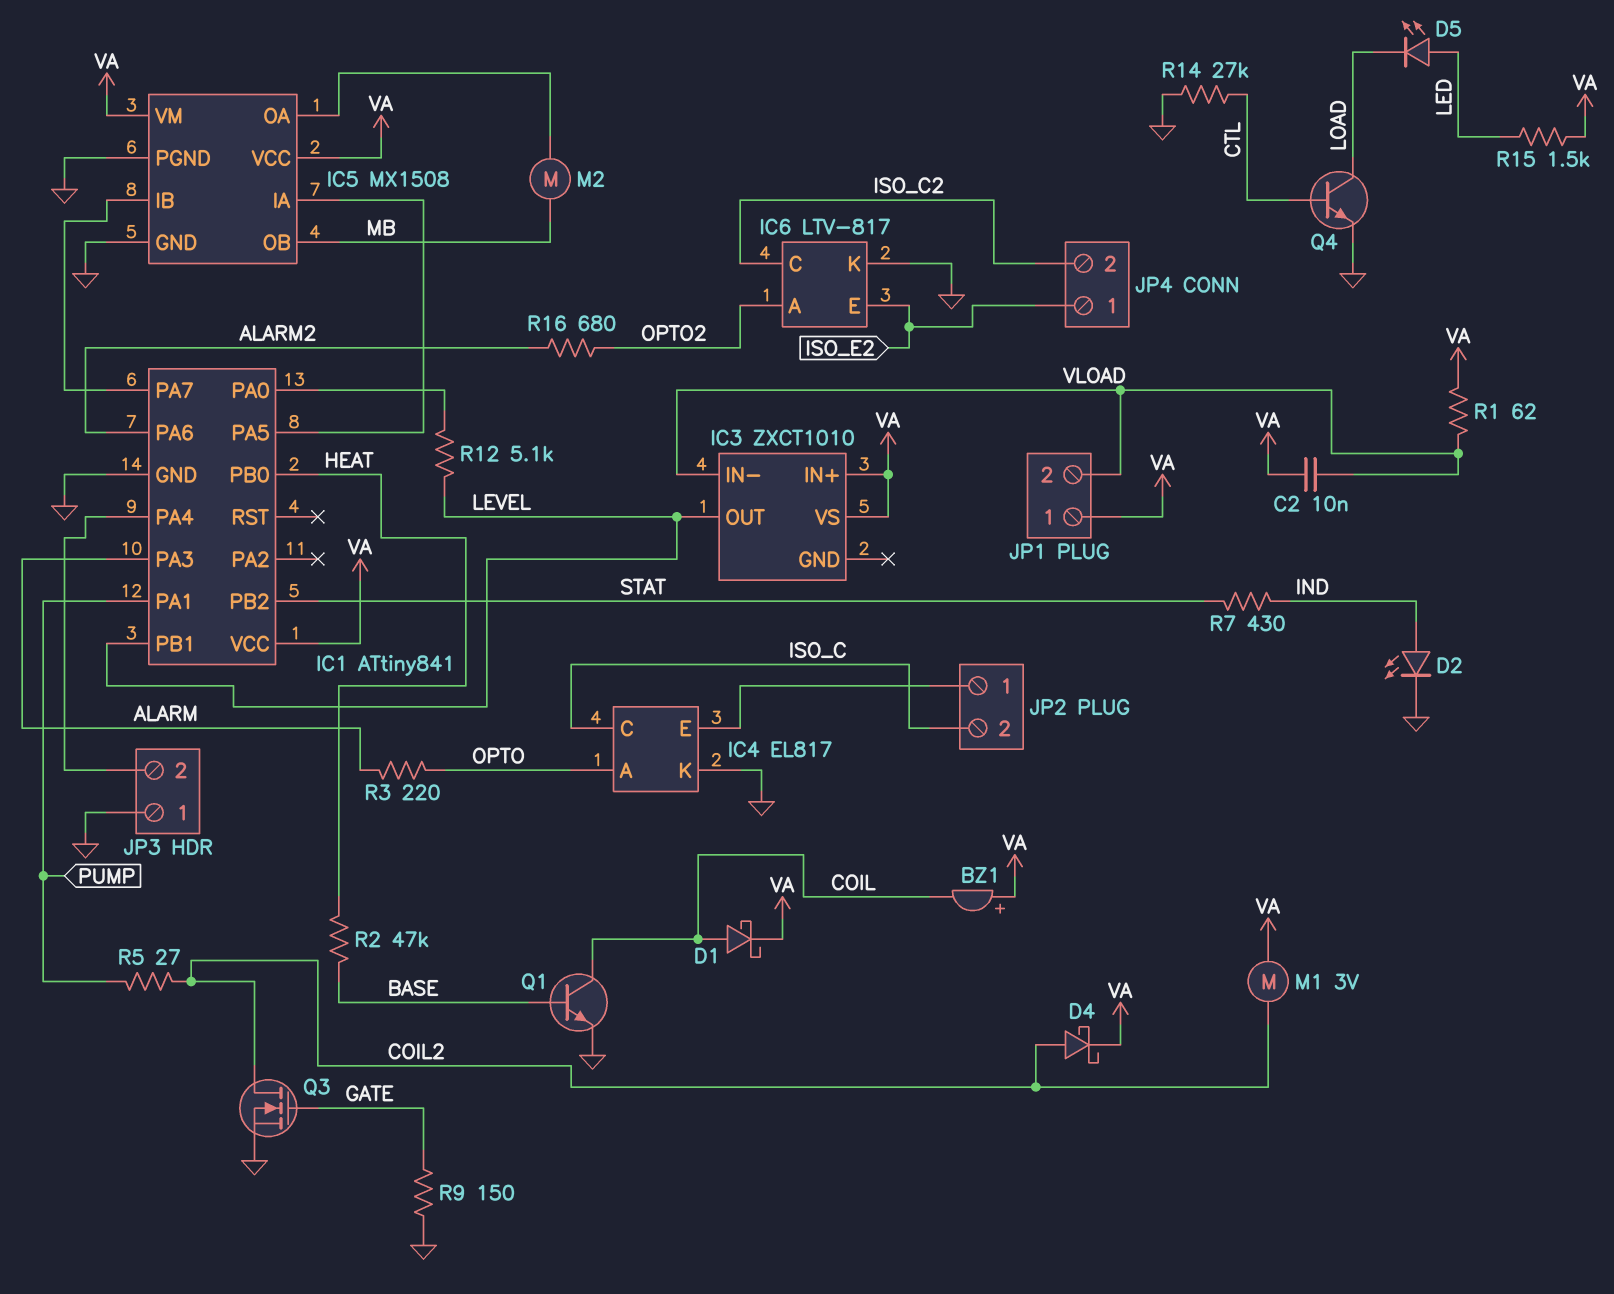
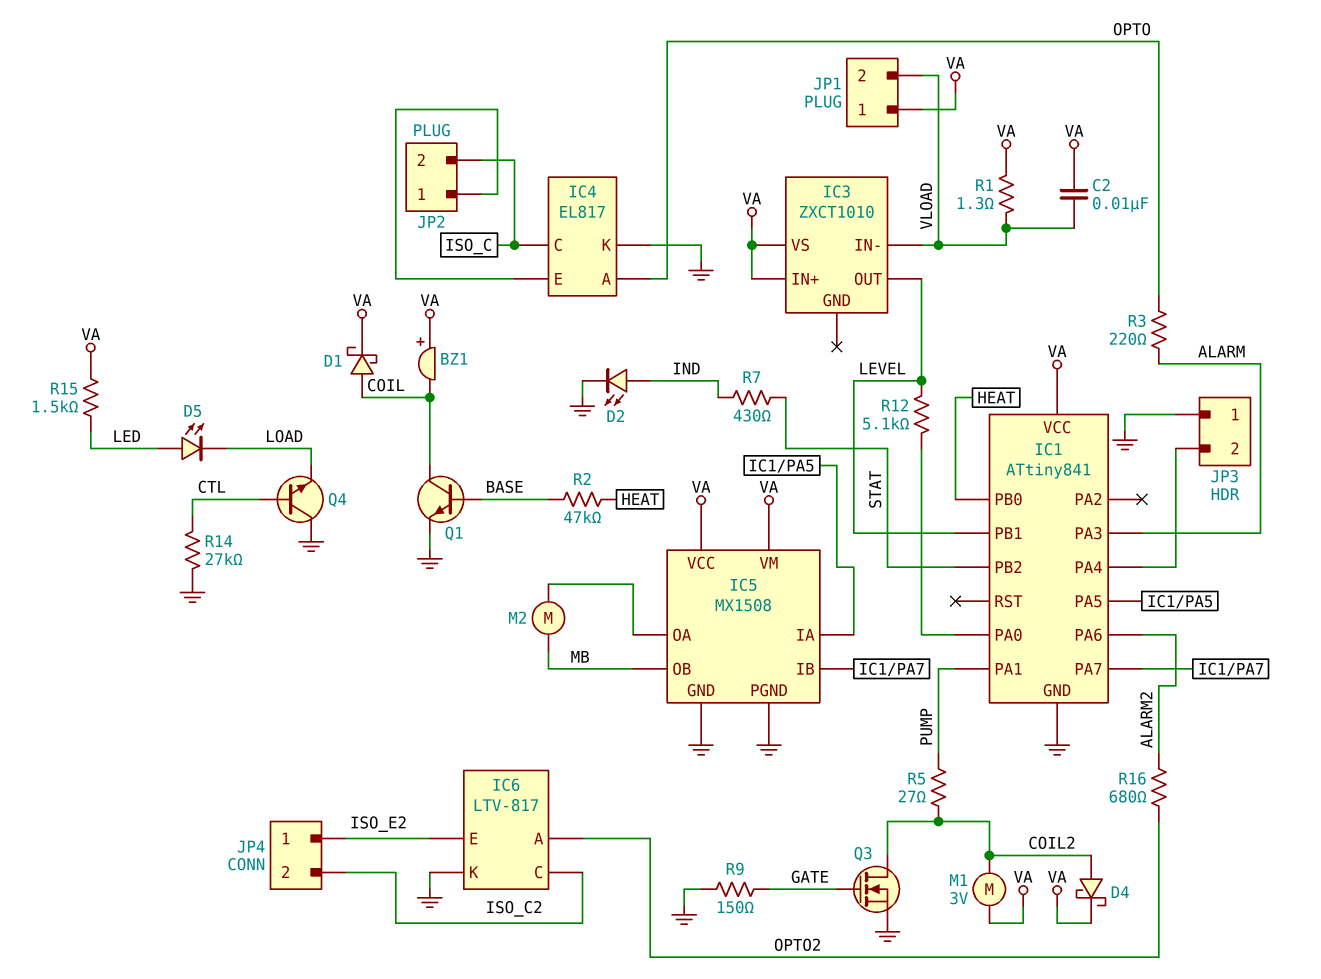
Q4: NPN (B CTL, C LOAD, E GND) -> NPN (B CTL, C GND, E LOAD)
R1: 62 (VA, VLOAD) -> 1.3 (VA, VLOAD)

